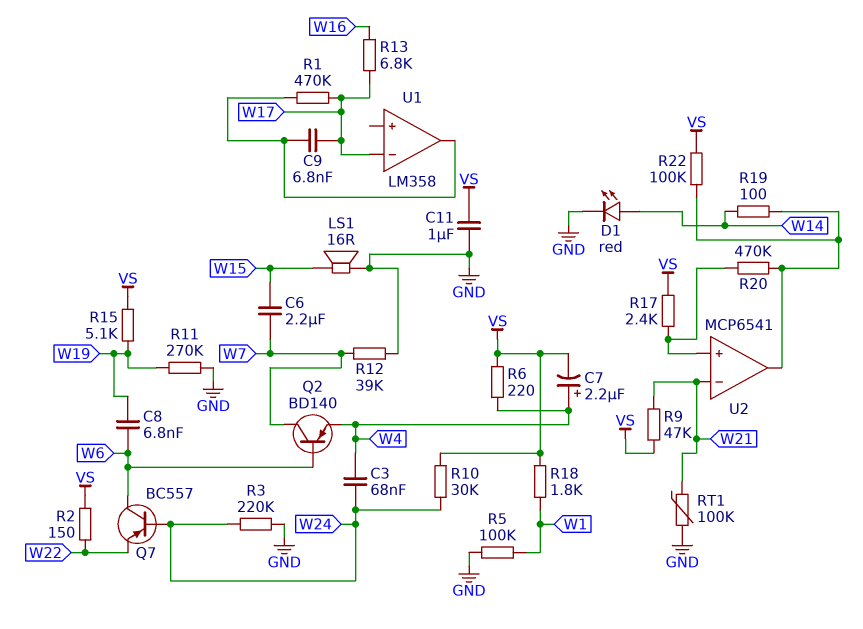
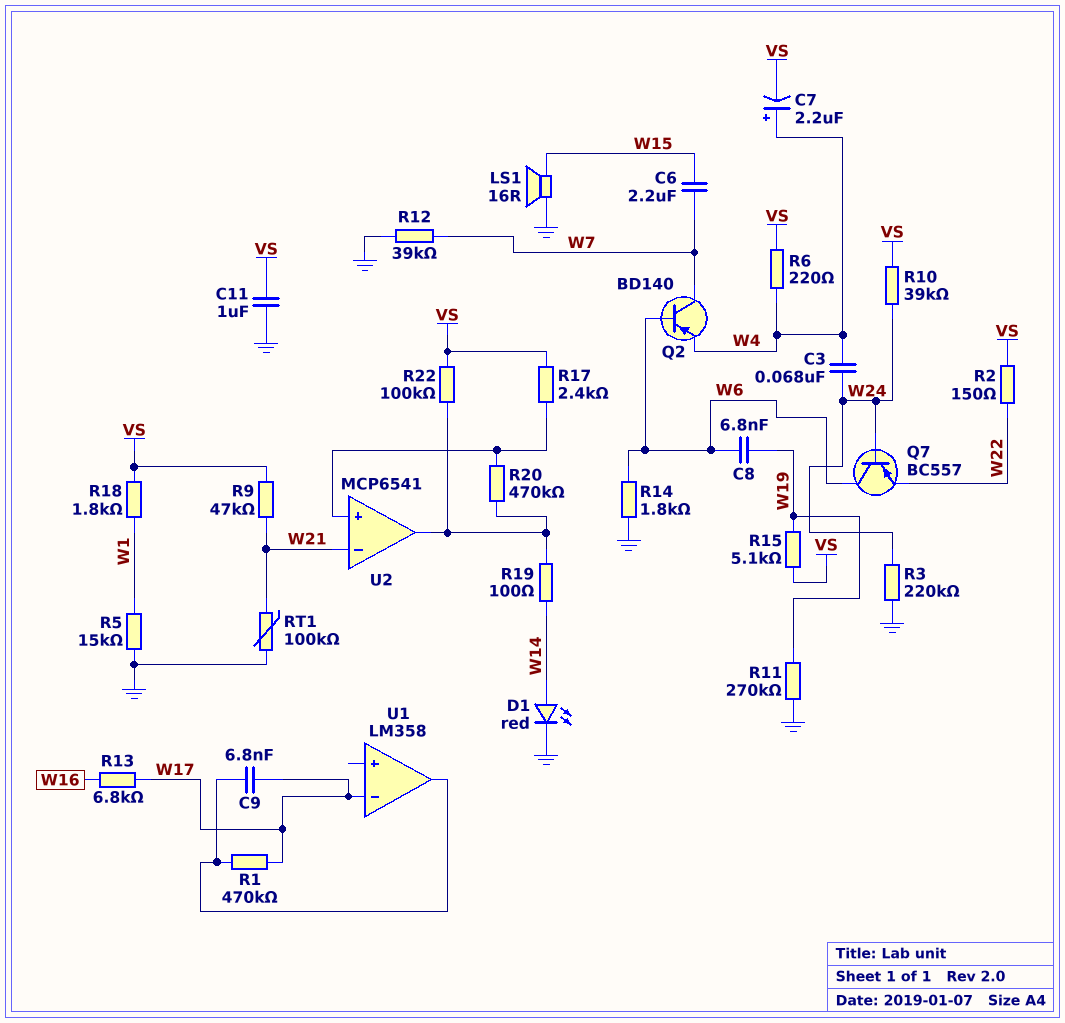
R5: 100k (GND, W1) -> 15k (GND, W1)
R10: 30k (VS, W24) -> 39k (VS, W24)
R14: none -> 1.8k (GND, W6)

